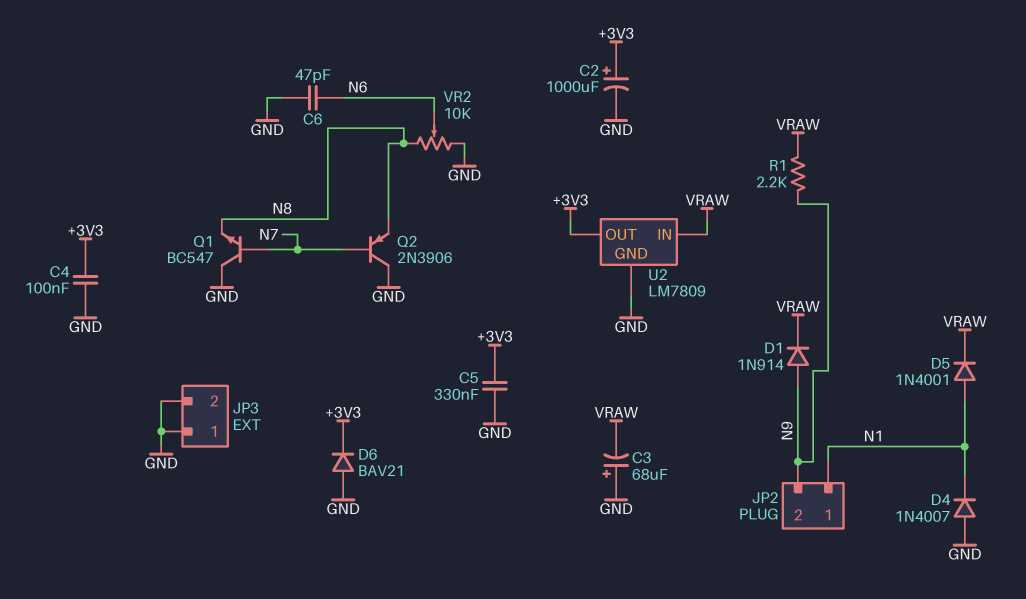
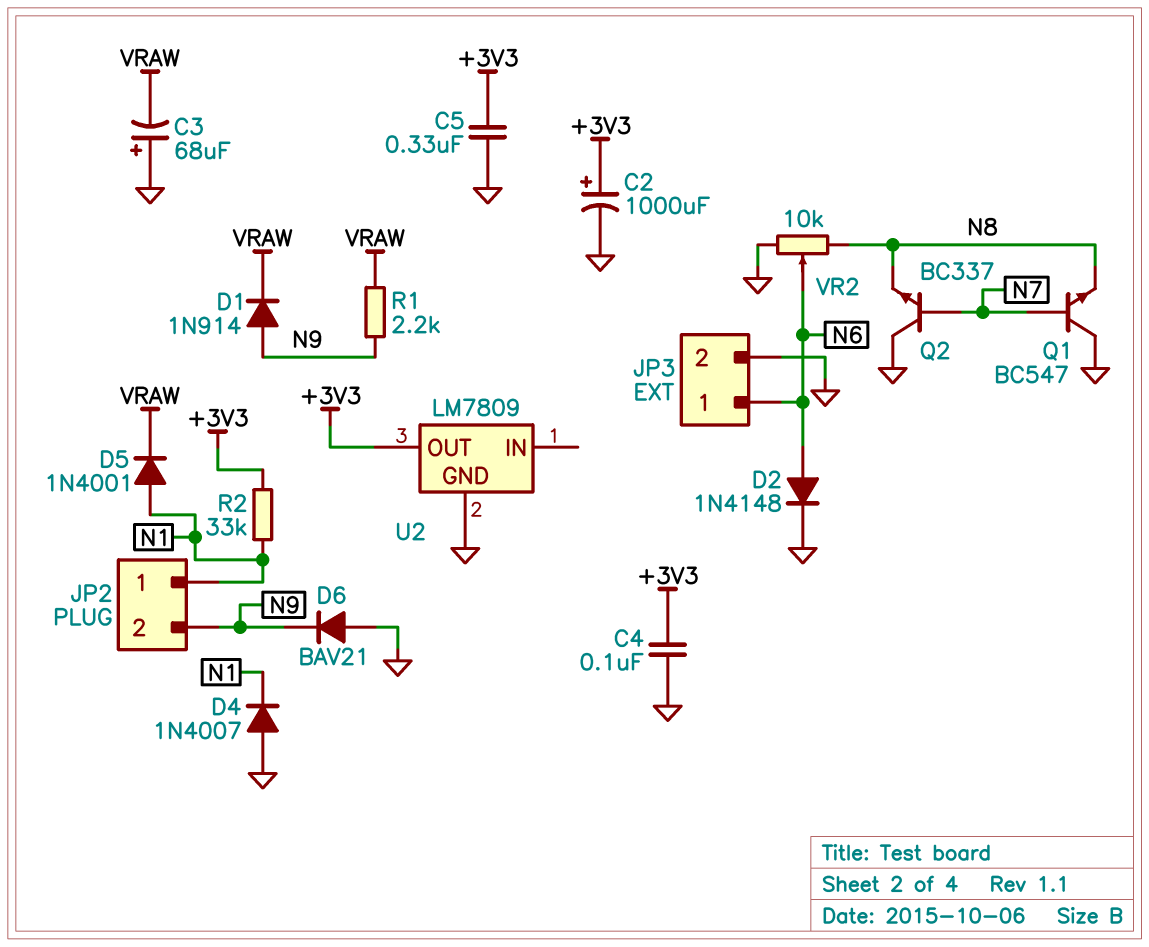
C6: 47pF (GND, N6) -> none
D2: none -> diode 1N4148 (A N6, K GND)
D6: diode BAV21 (A GND, K +3V3) -> diode BAV21 (A GND, K N9)
JP3 pin 1: GND -> N6
Q2: PNP 2N3906 (B N7, C GND, E N8) -> NPN BC337 (B N7, C GND, E N8)
R2: none -> 33k (+3V3, N1)
U2 pin IN: VRAW -> none

